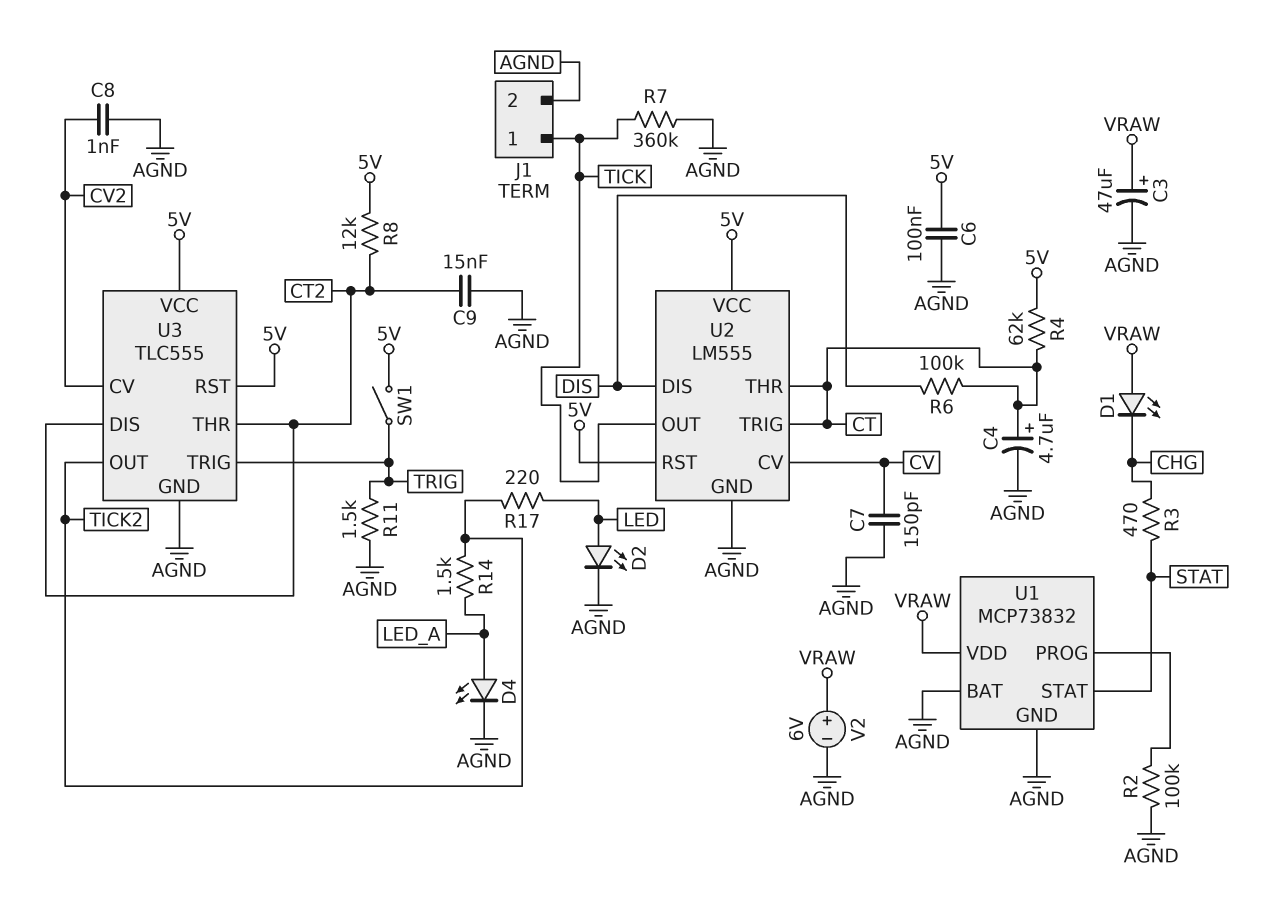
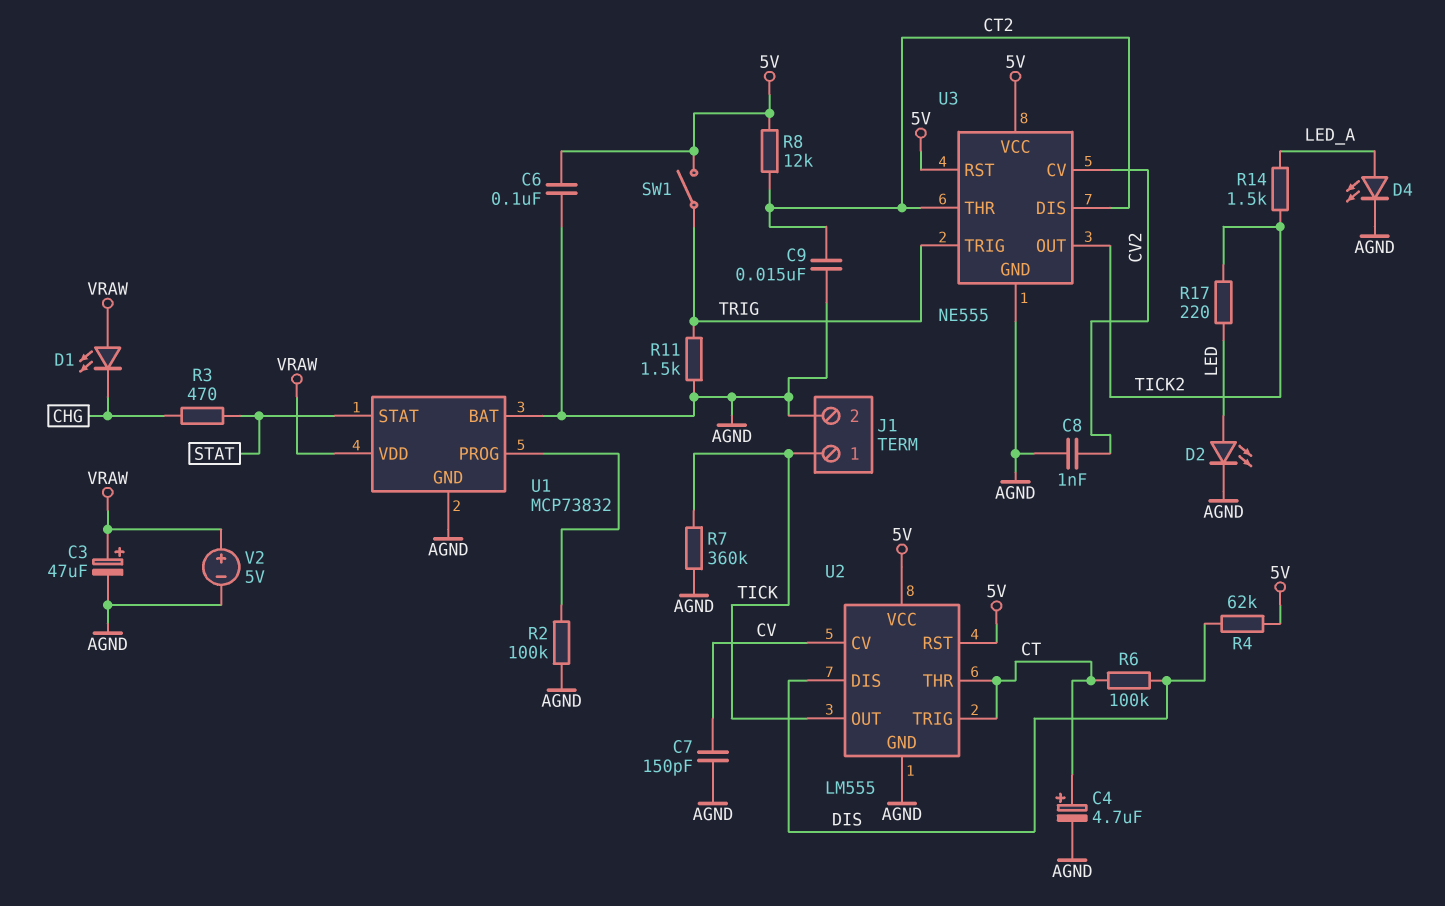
R4: 62k (5V, CT) -> 62k (5V, DIS)
U3: TLC555 -> NE555
V2: 6V (plus VRAW, minus AGND) -> 5V (plus VRAW, minus AGND)

